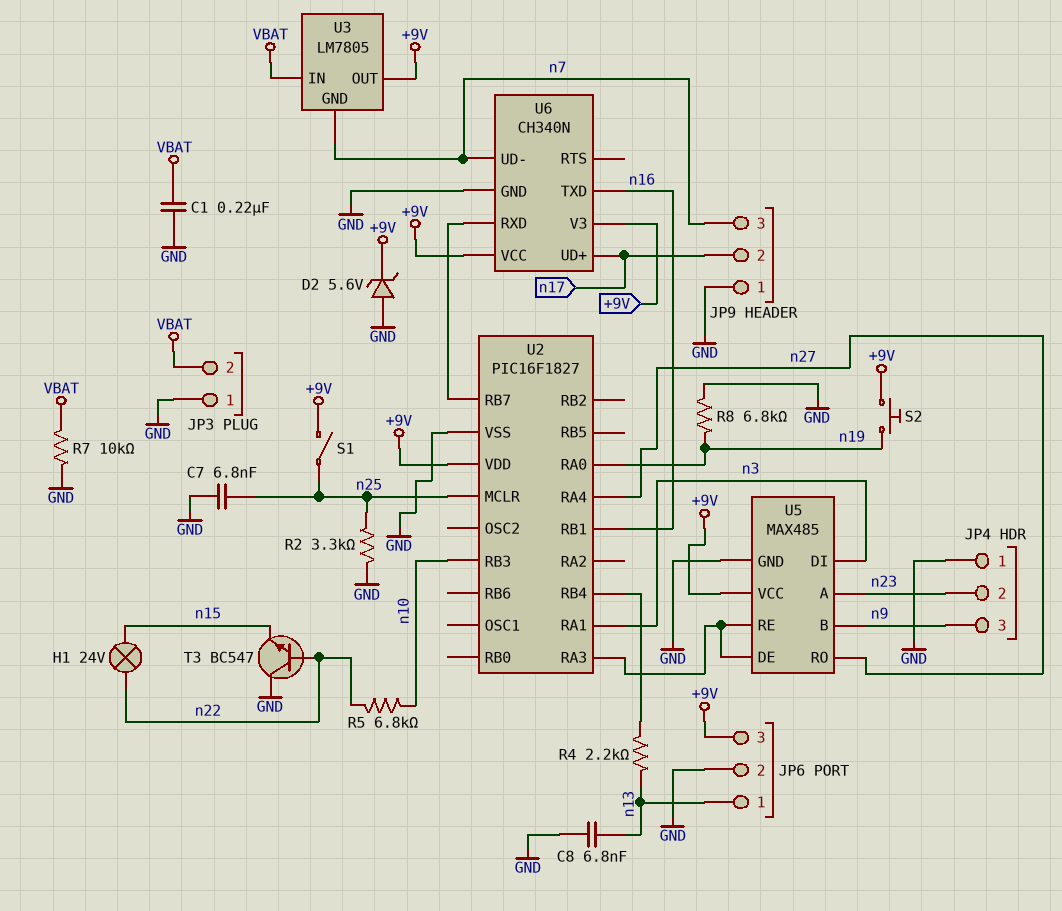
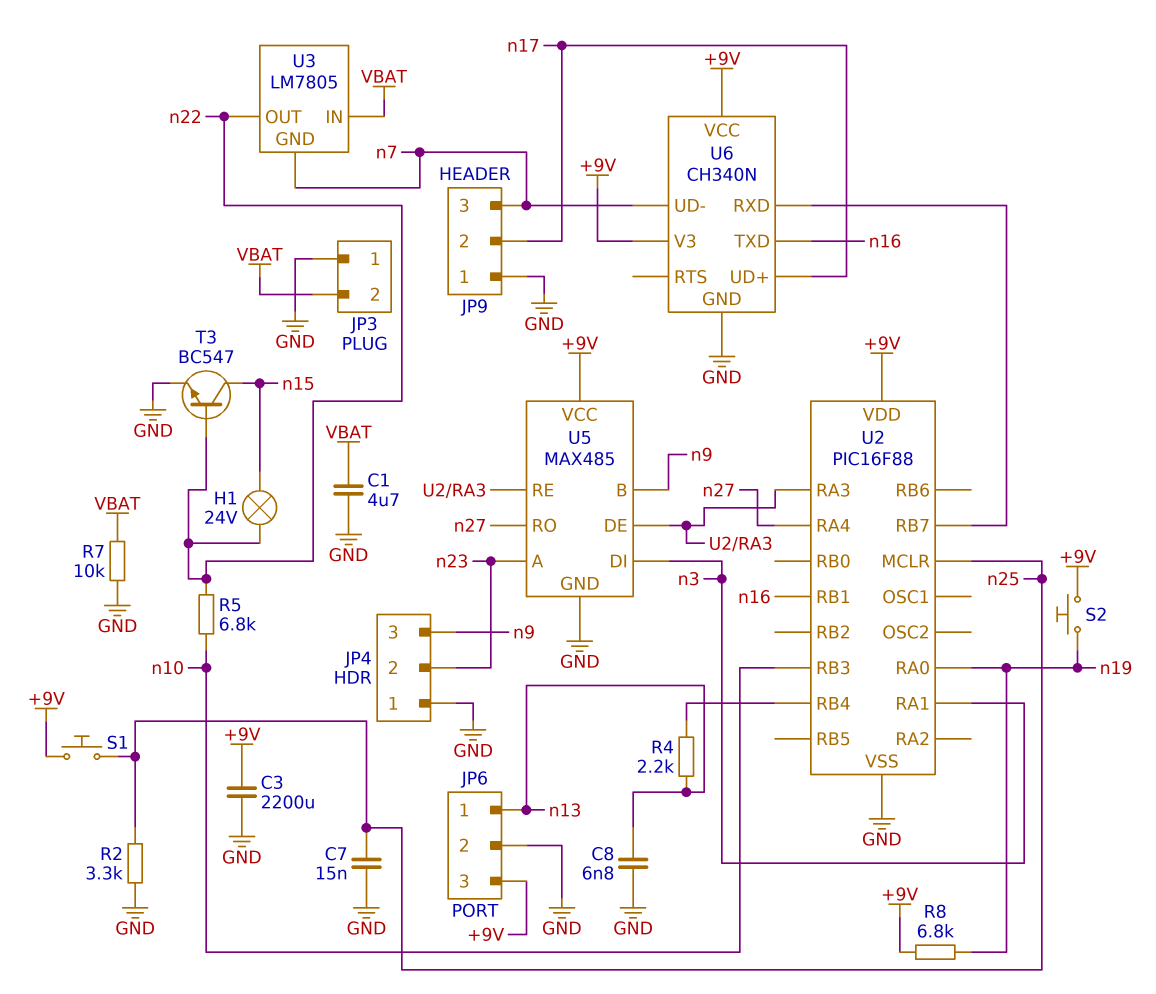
C1: 220nF (GND, VBAT) -> 4.7uF (GND, VBAT)
C3: none -> 2200uF (+9V, GND)
C7: 6.8nF (GND, n25) -> 15nF (GND, n25)
D2: zener 5.6V (A GND, K +9V) -> none
R8: 6.8k (GND, n19) -> 6.8k (+9V, n19)
S1: switch (+9V, n25) -> button (+9V, n25)
T3: NPN BC547 (B n22, C GND, E n15) -> NPN BC547 (B n22, C n15, E GND)
U2: PIC16F1827 -> PIC16F88
U3 pin OUT: +9V -> n22

